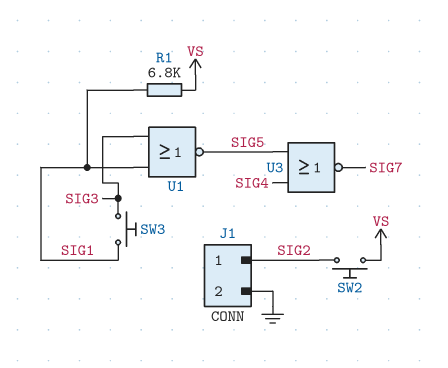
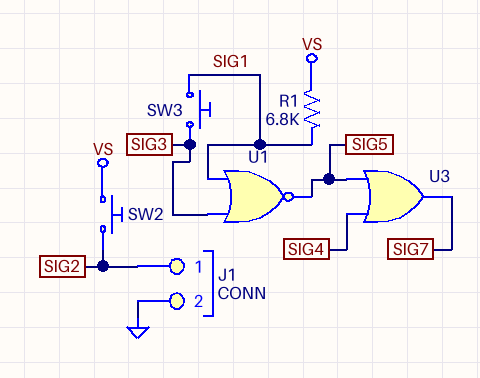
U3: NOR (in SIG4, in SIG5, out SIG7) -> OR (in SIG4, in SIG5, out SIG7)

